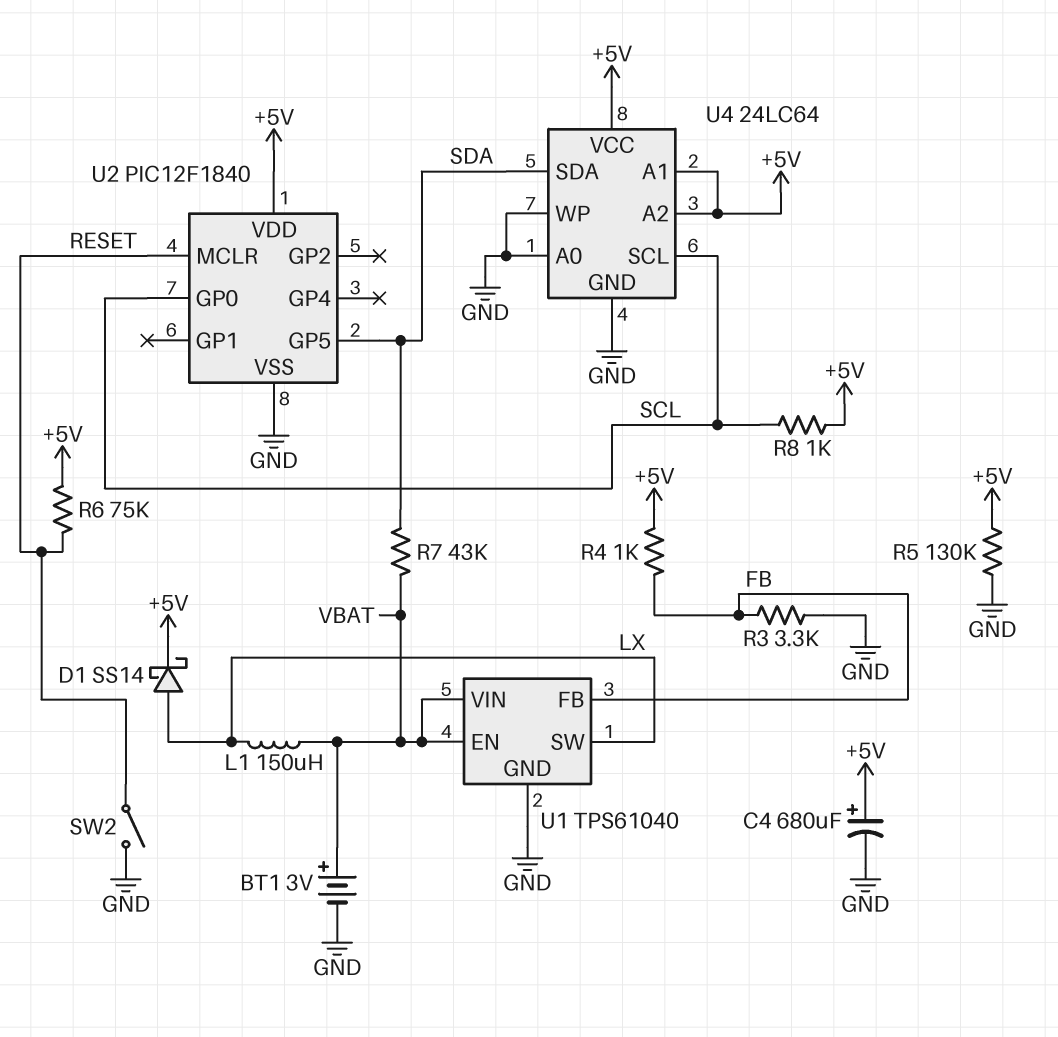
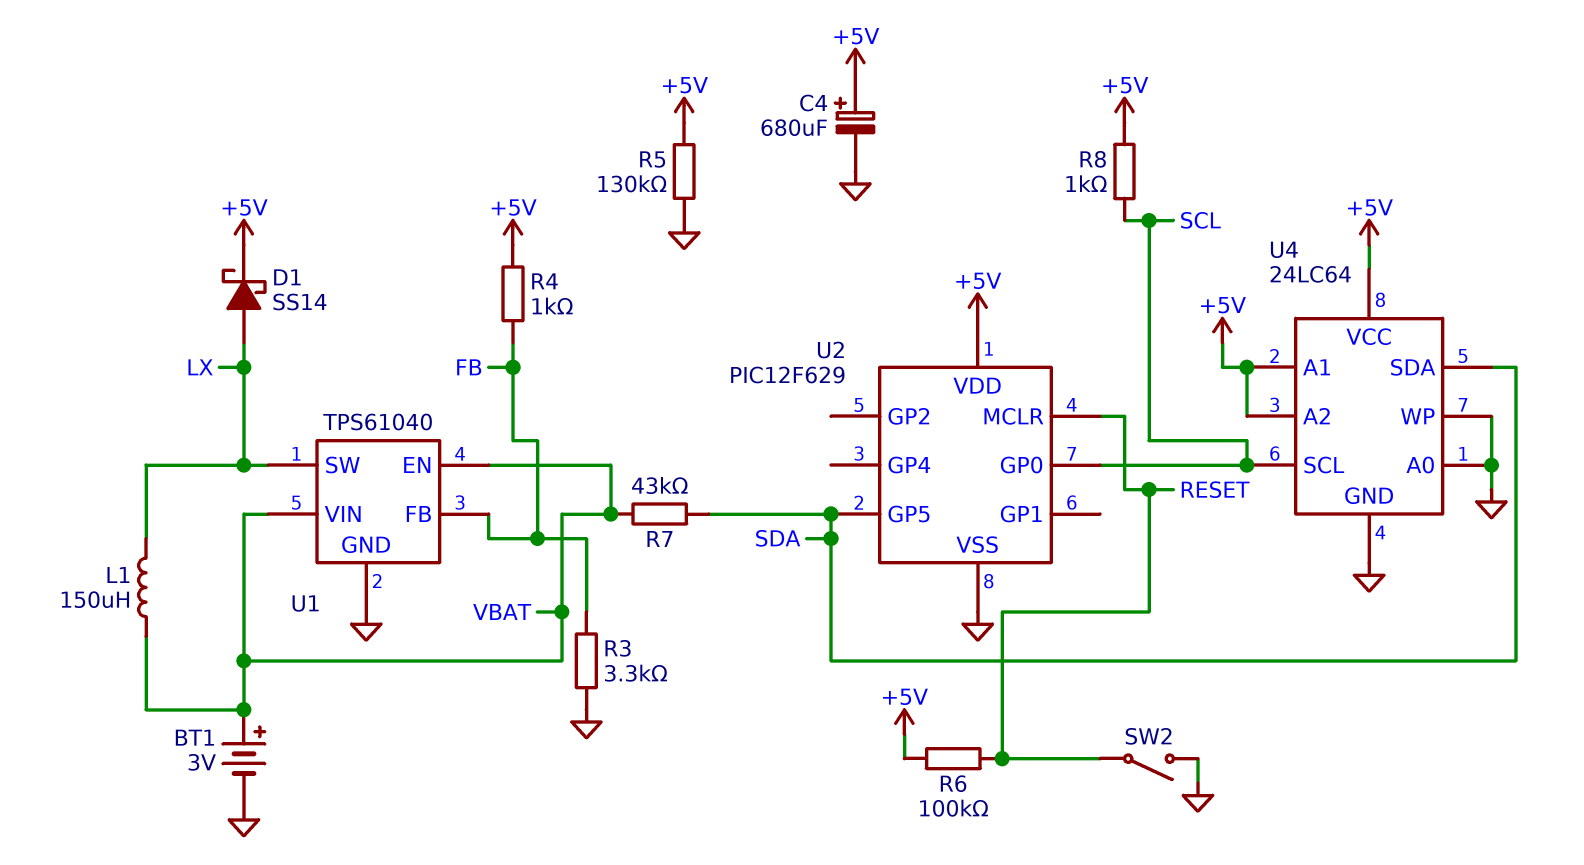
R6: 75k (+5V, RESET) -> 100k (+5V, RESET)
U2: PIC12F1840 -> PIC12F629

